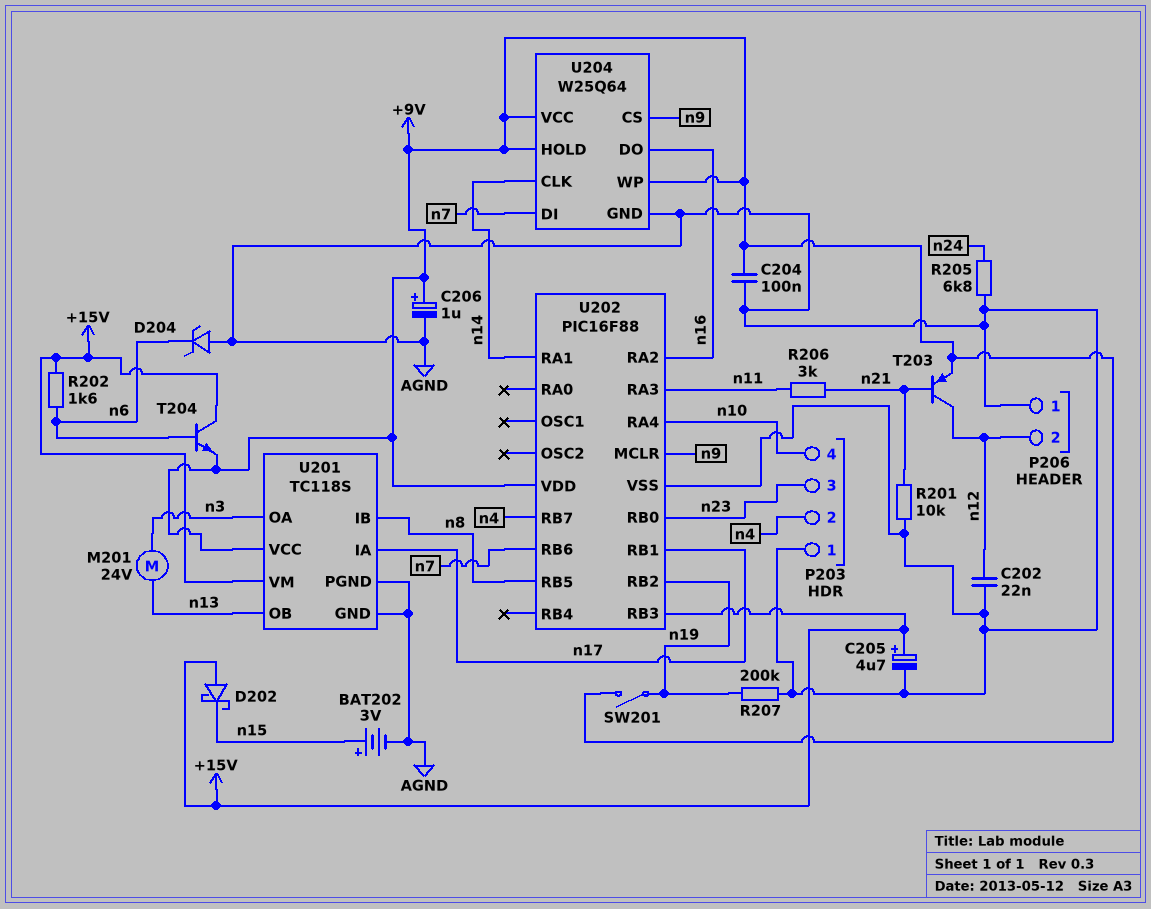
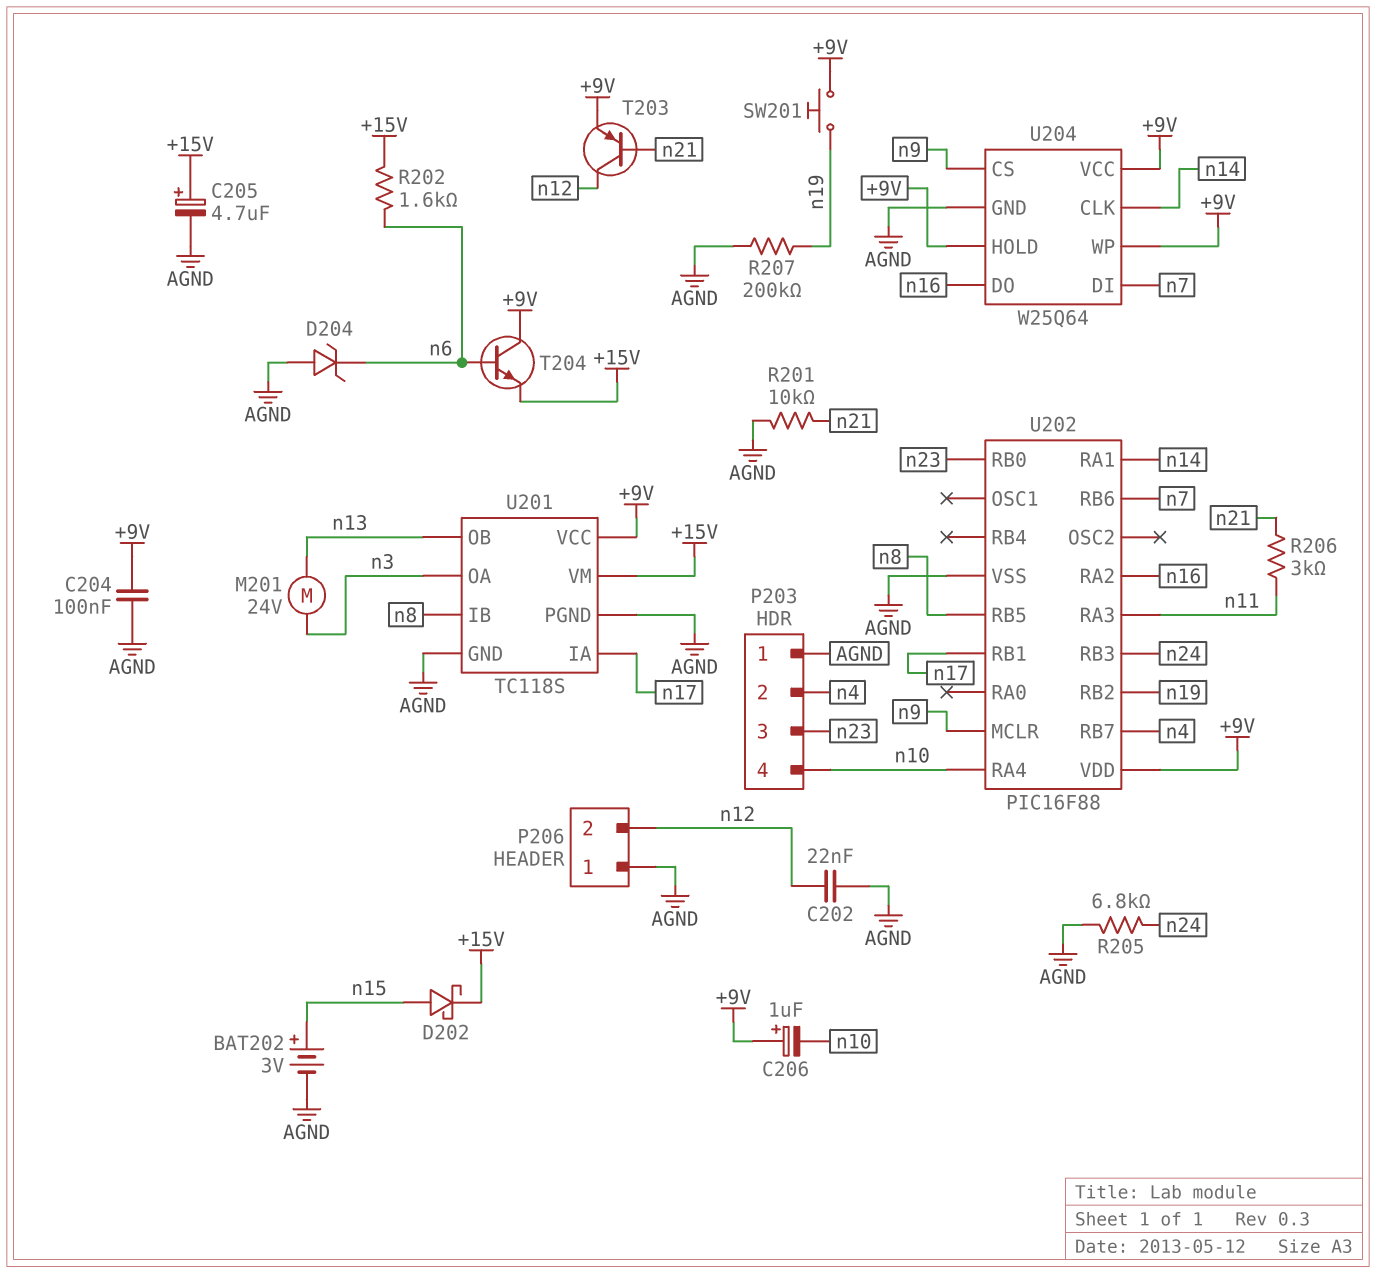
C206: 1uF (plus +9V, minus AGND) -> 1uF (plus +9V, minus n10)
D202: schottky (A +15V, K n15) -> schottky (A n15, K +15V)
SW201: switch (+9V, n19) -> button (+9V, n19)
T204: NPN (B n6, C +15V, E +9V) -> NPN (B n6, C +9V, E +15V)
U202 pin RB3: +15V -> n24

